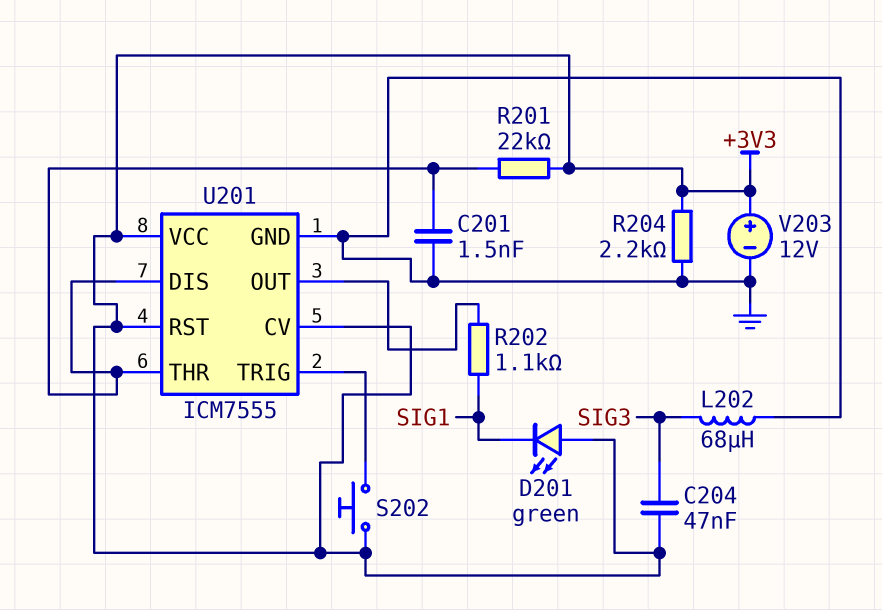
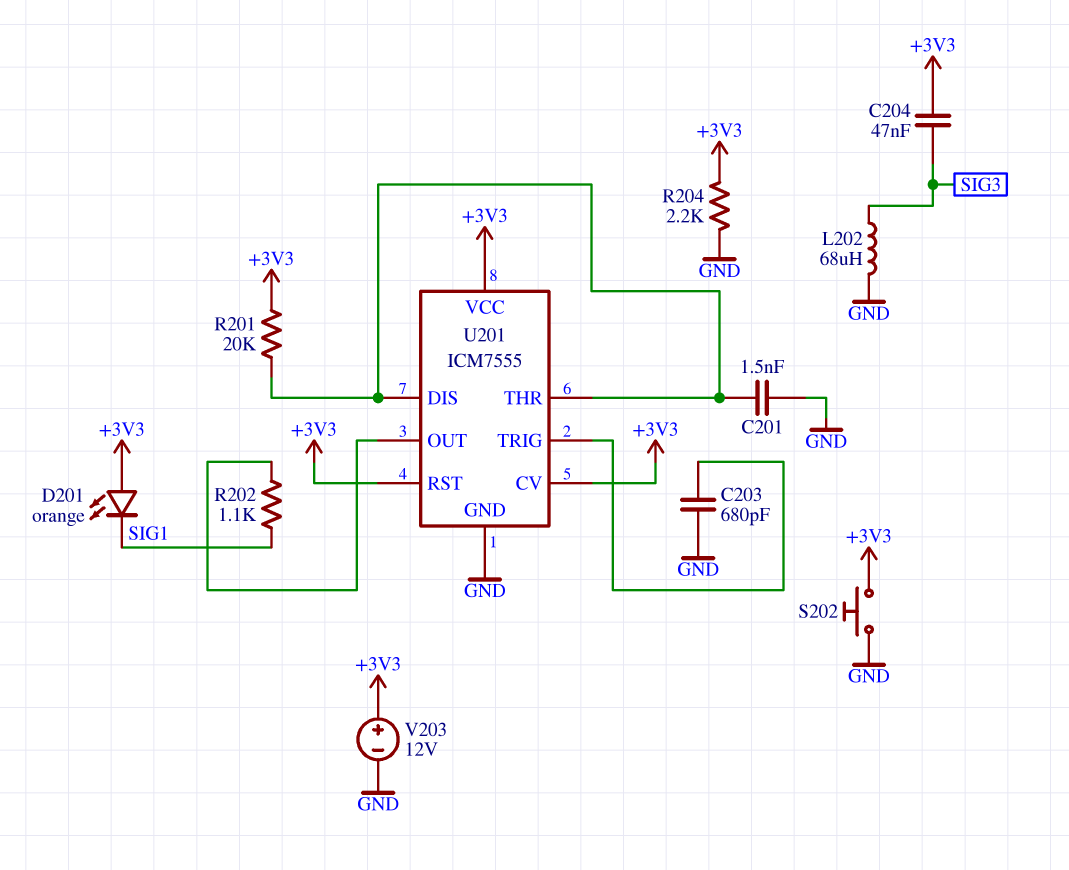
C203: none -> 680pF (GND, U201/TRIG)
D201: LED green (A +3V3, K SIG1) -> LED orange (A +3V3, K SIG1)
R201: 22k (+3V3, U201/DIS) -> 20k (+3V3, U201/DIS)
S202: button (+3V3, U201/TRIG) -> button (+3V3, GND)

